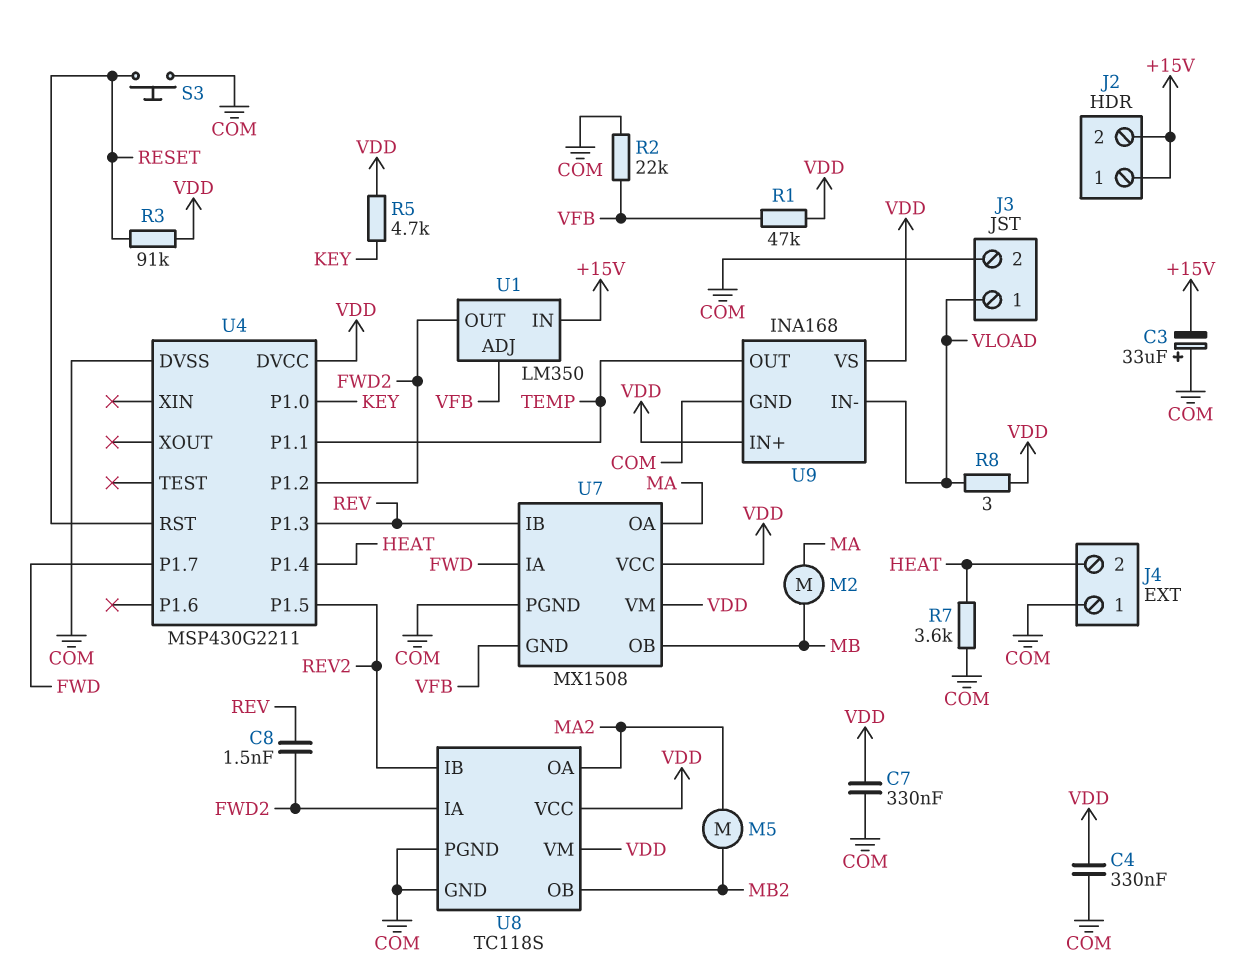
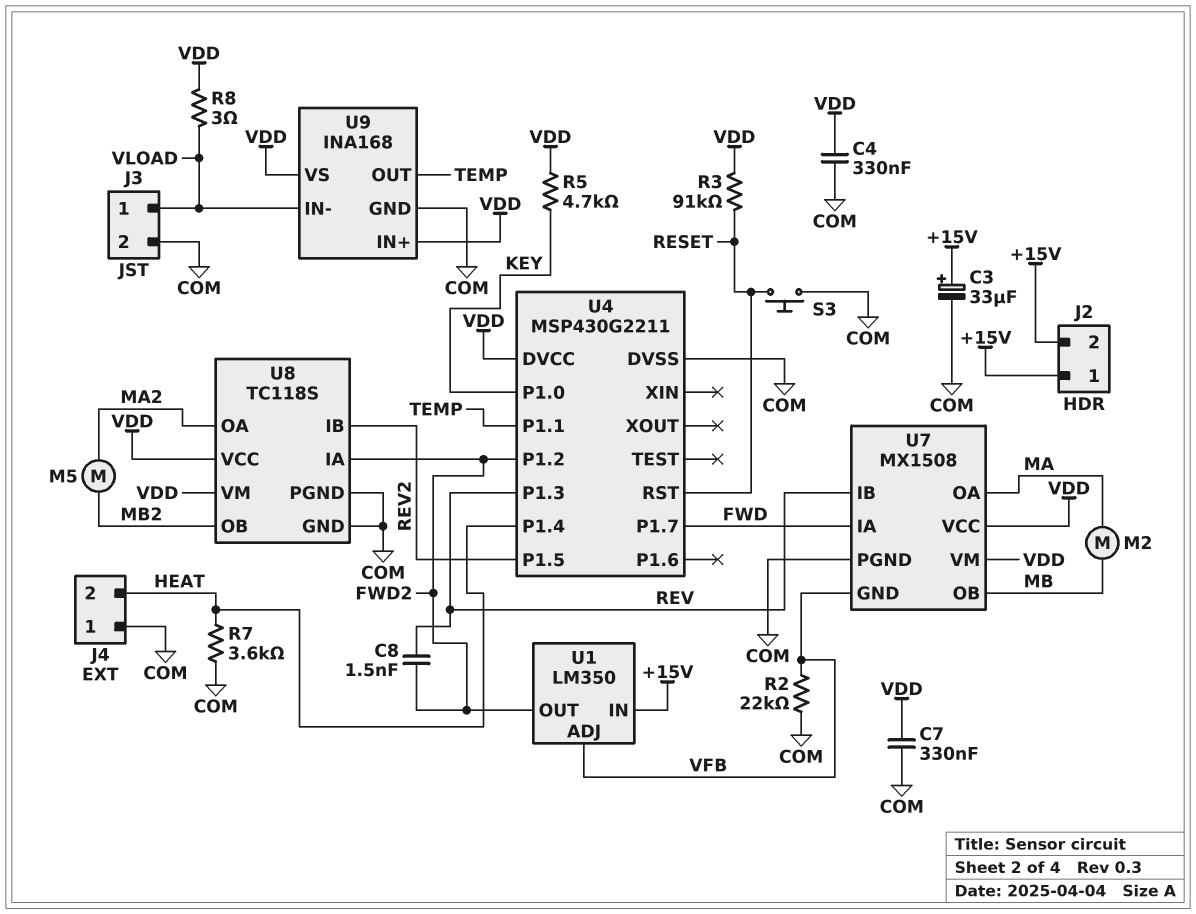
C3: 33uF (plus COM, minus +15V) -> 33uF (plus +15V, minus COM)
R1: 47k (VDD, VFB) -> none

